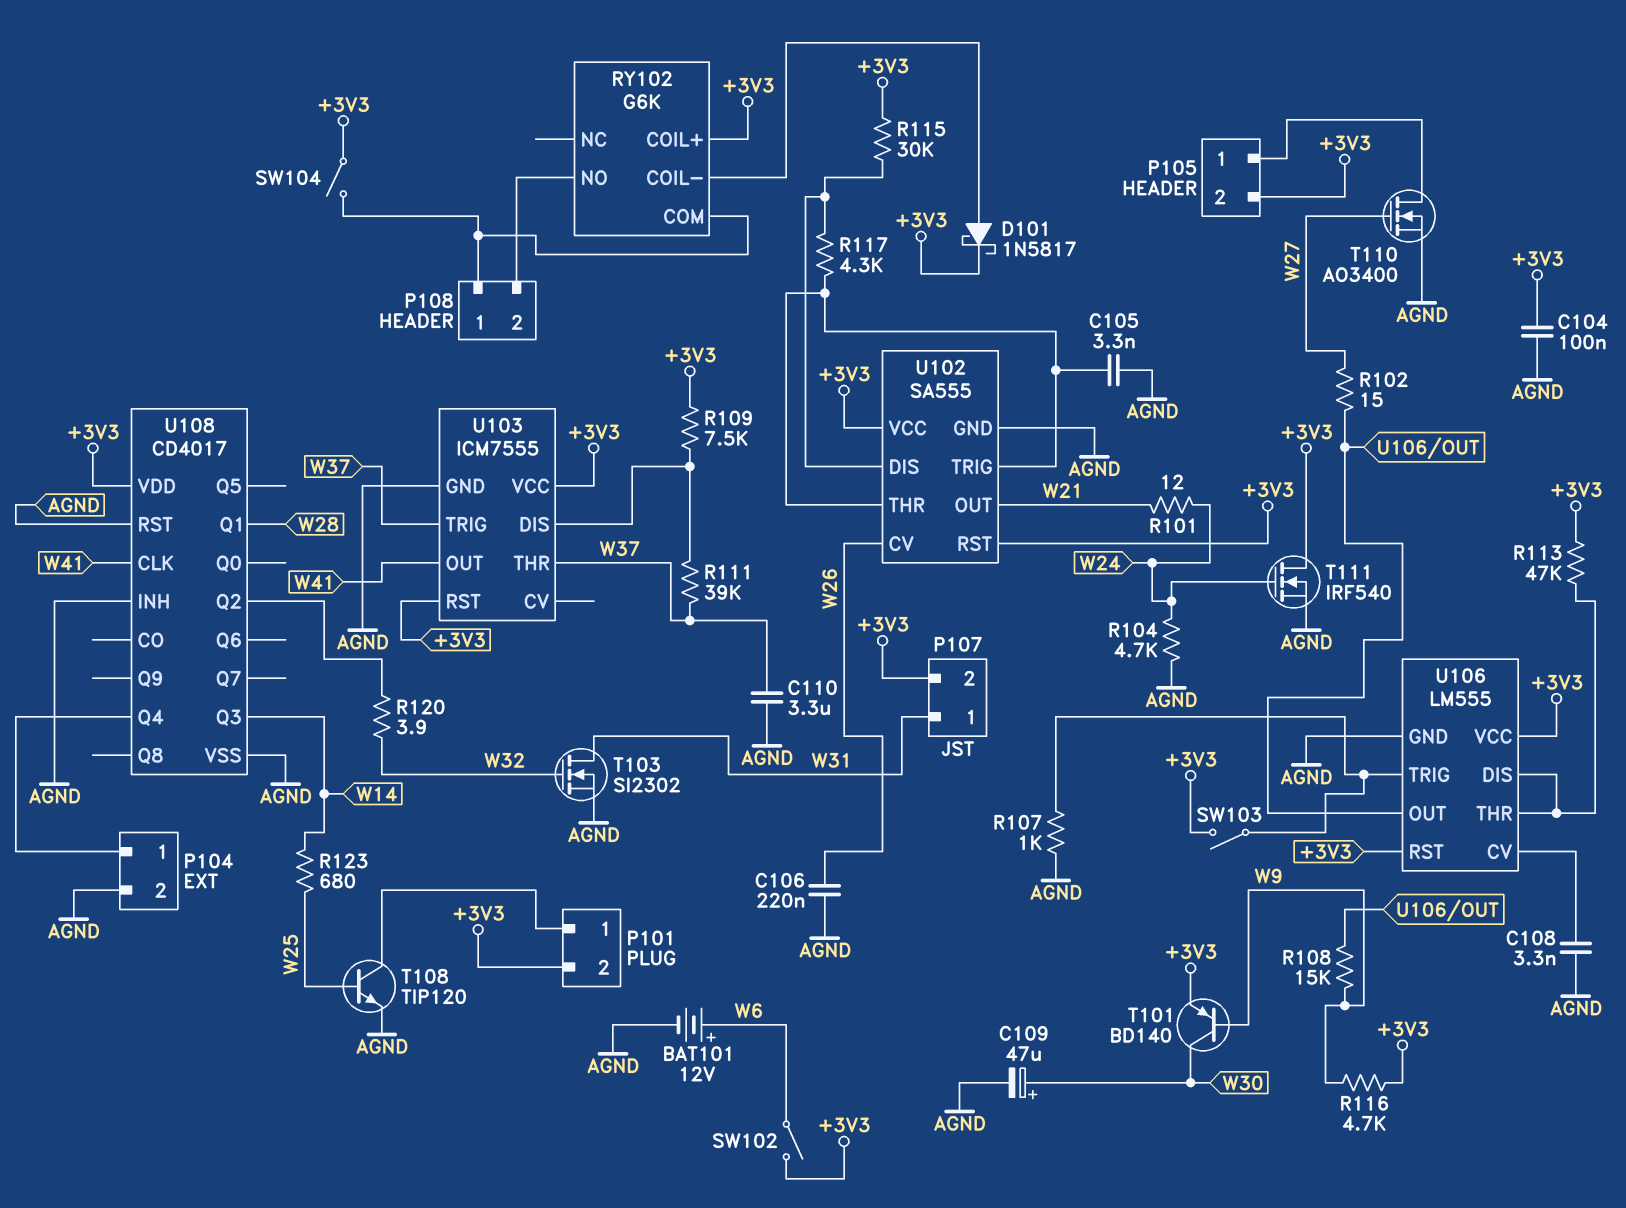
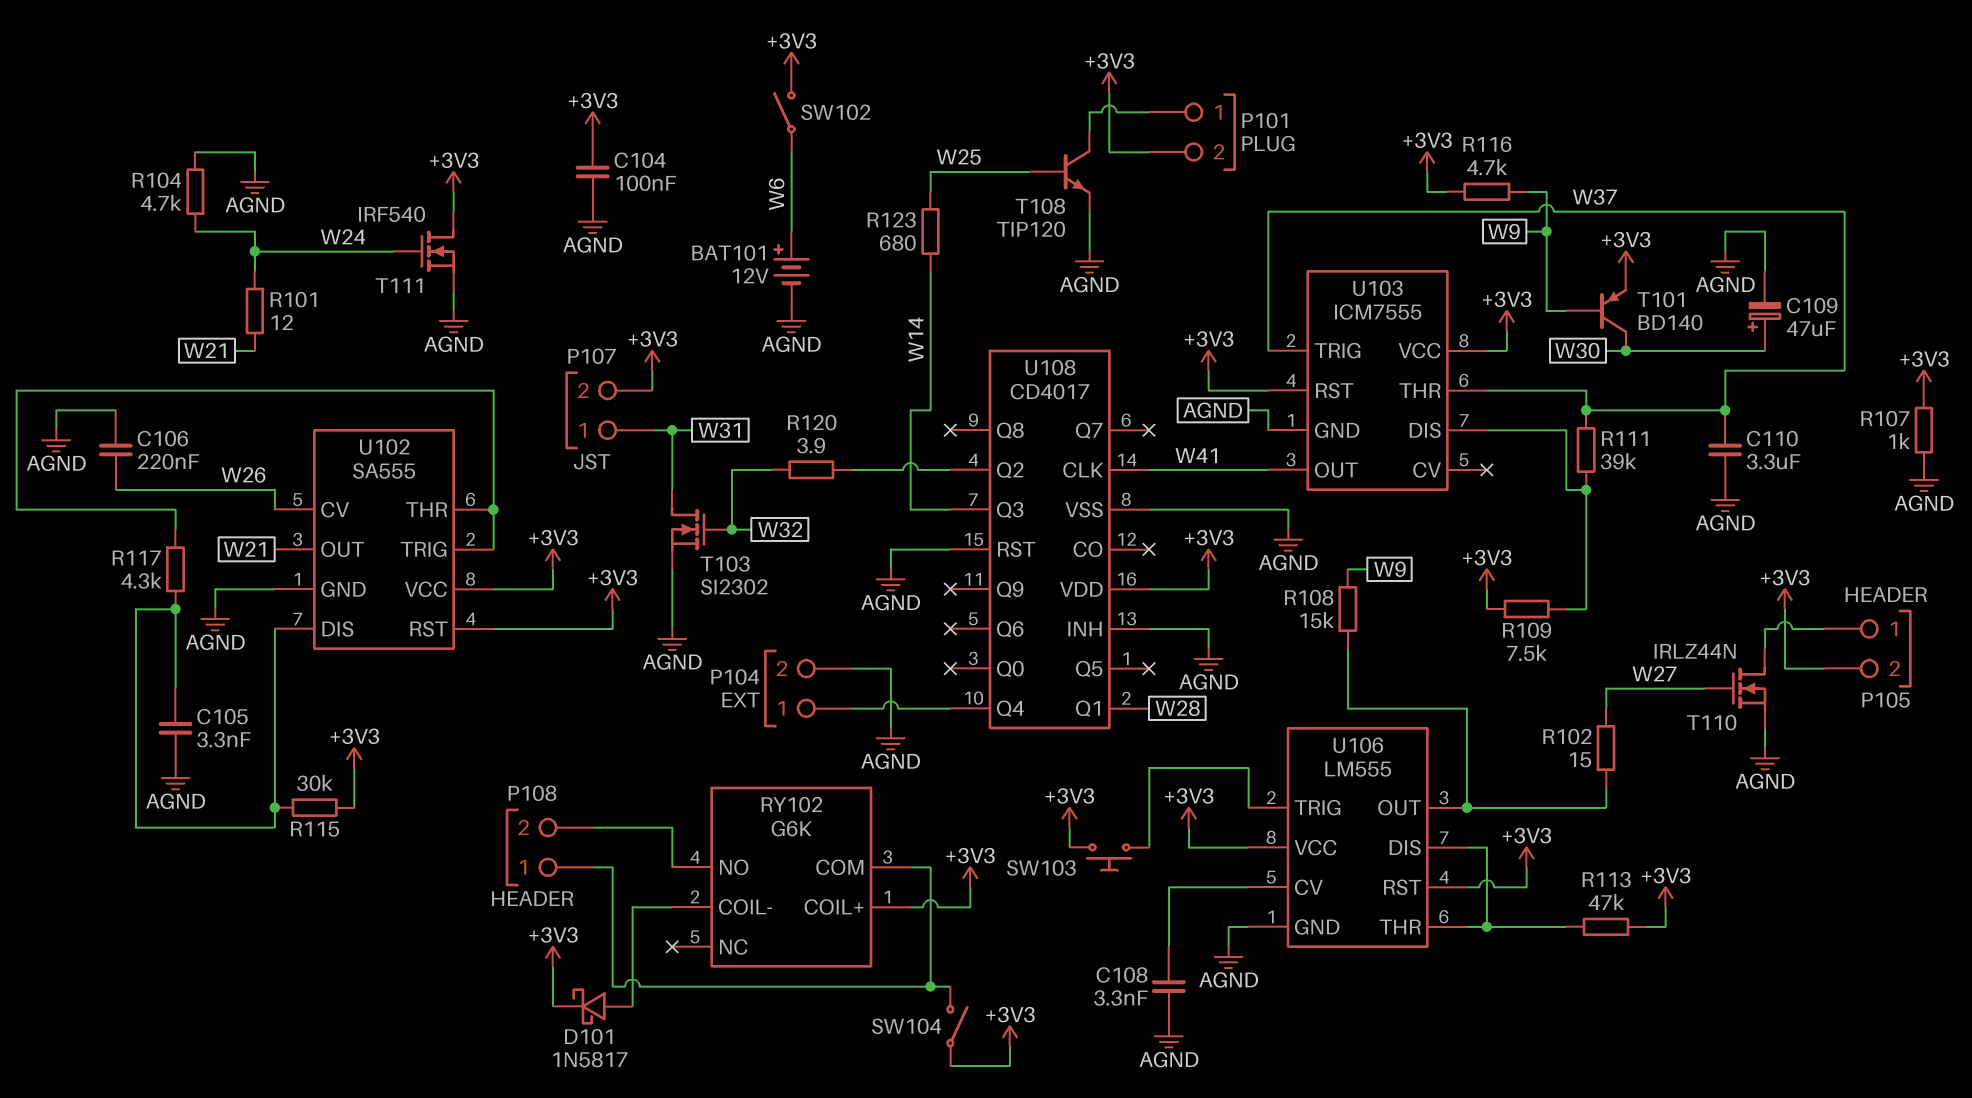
C105: 3.3nF (AGND, U102/THR) -> 3.3nF (AGND, U102/DIS)
R107: 1k (AGND, U106/TRIG) -> 1k (+3V3, AGND)
SW103: switch (+3V3, U106/TRIG) -> button (+3V3, U106/TRIG)
T110: NMOS AO3400 (G W27, D P105/1, S AGND) -> NMOS IRLZ44N (G W27, D P105/1, S AGND)

